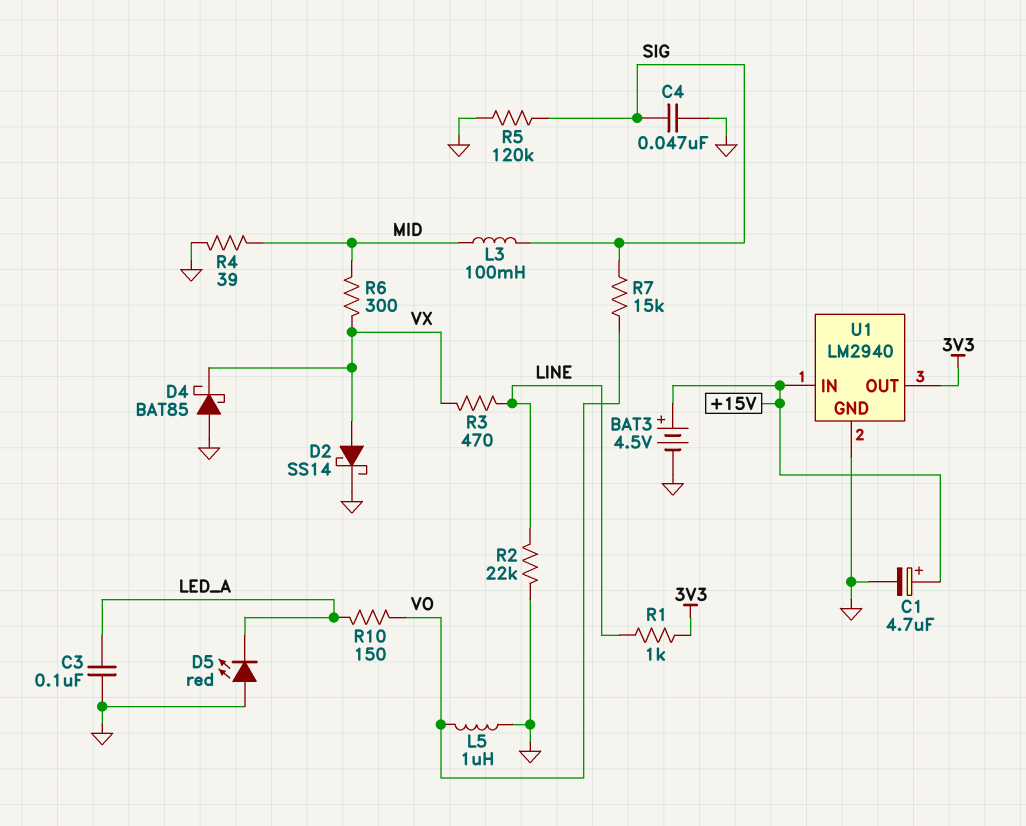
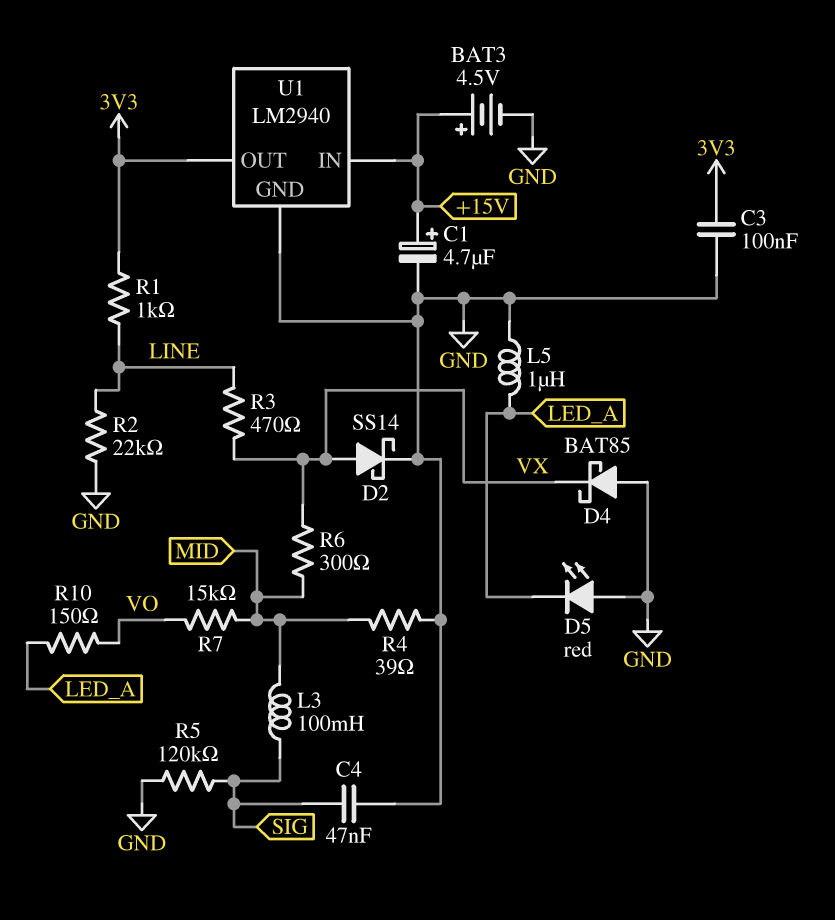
C3: 100nF (GND, LED_A) -> 100nF (3V3, GND)
L5: 1uH (GND, VO) -> 1uH (GND, LED_A)
R7: 15k (SIG, VO) -> 15k (MID, VO)

